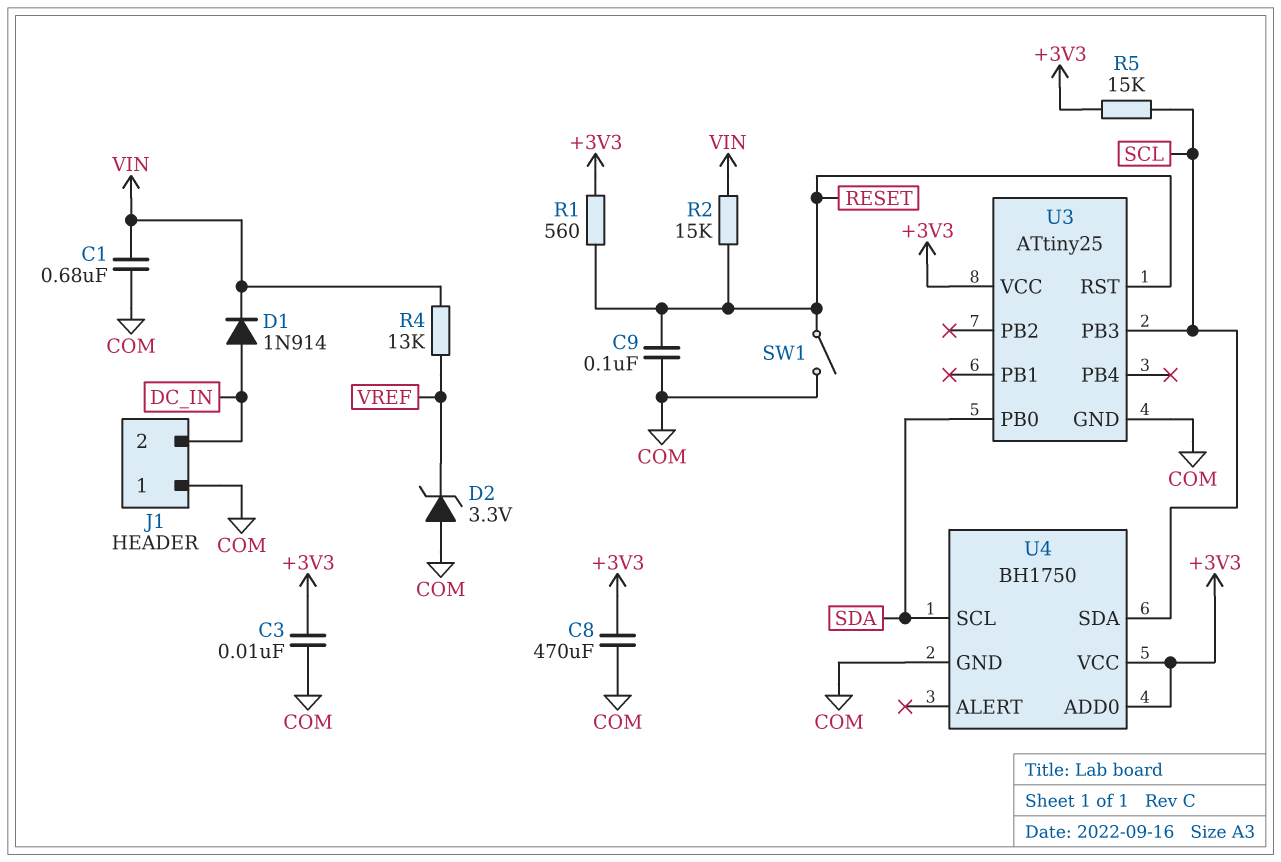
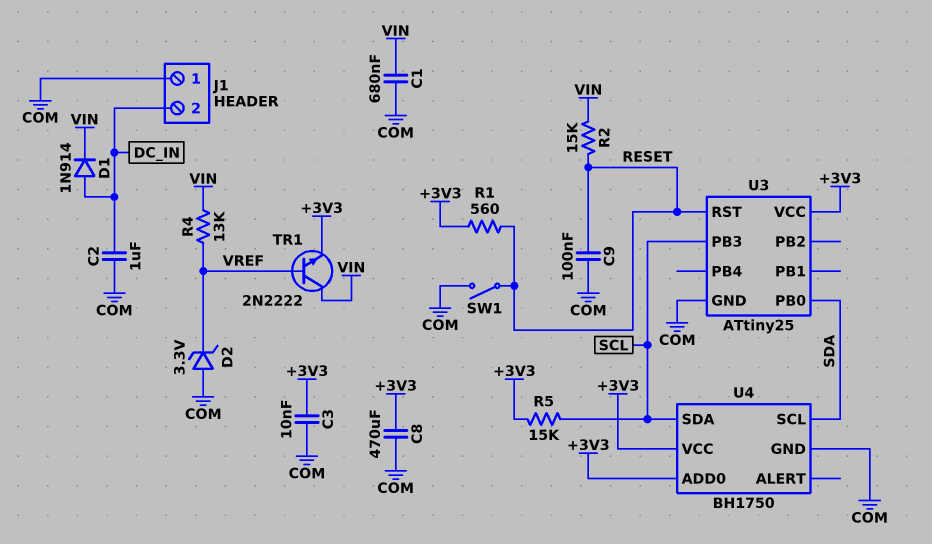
C2: none -> 1uF (COM, DC_IN)
TR1: none -> NPN 2N2222 (B VREF, C VIN, E +3V3)

